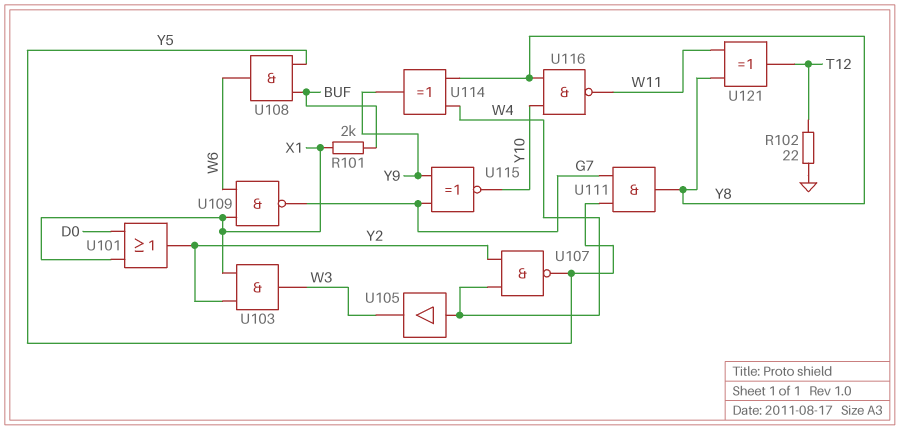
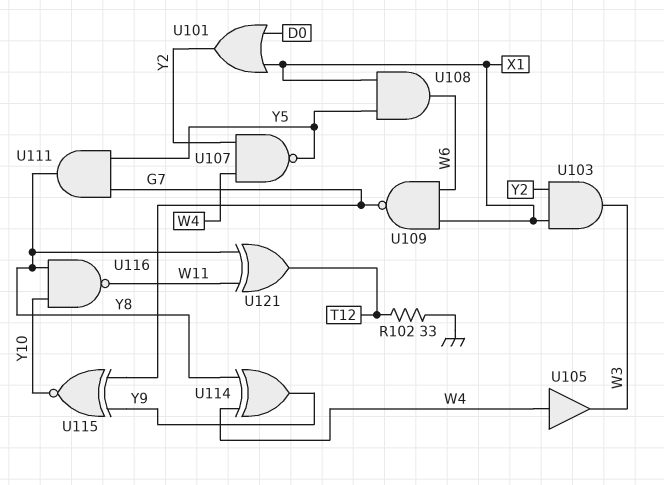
R101: 2k (BUF, X1) -> none
R102: 22 (GND, T12) -> 33 (GND, T12)
U108: AND (in BUF, in Y5, out W6) -> AND (in X1, in Y5, out W6)

